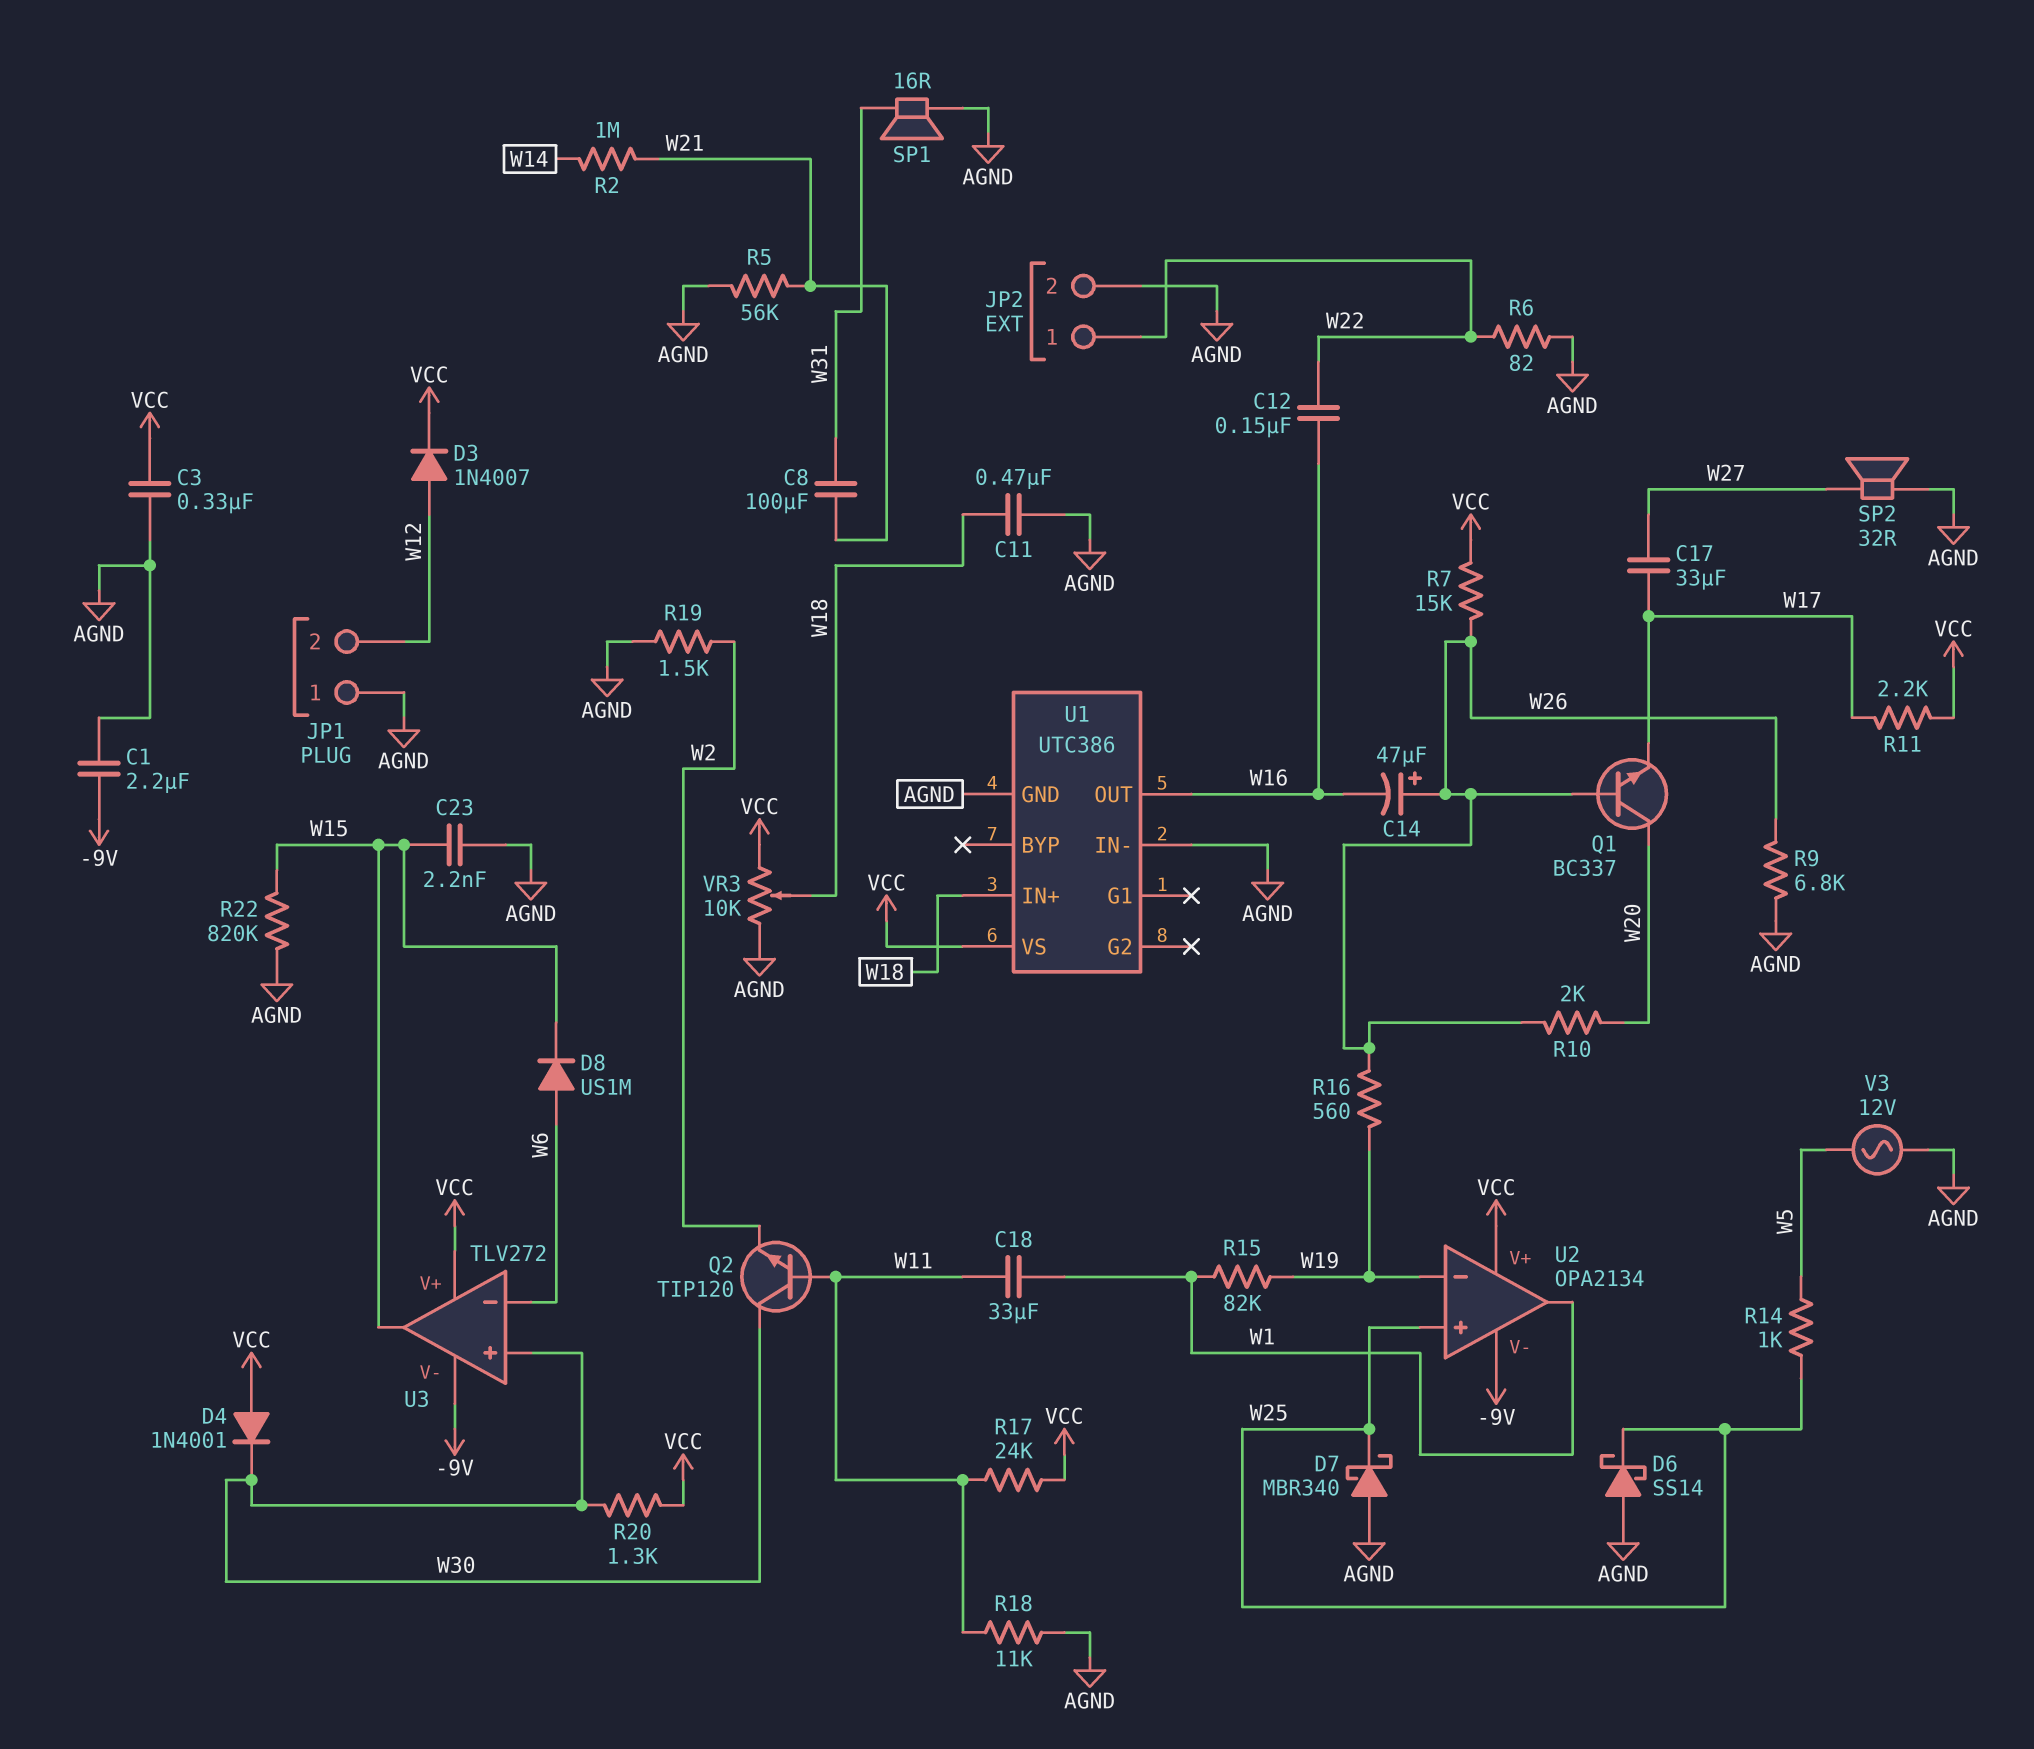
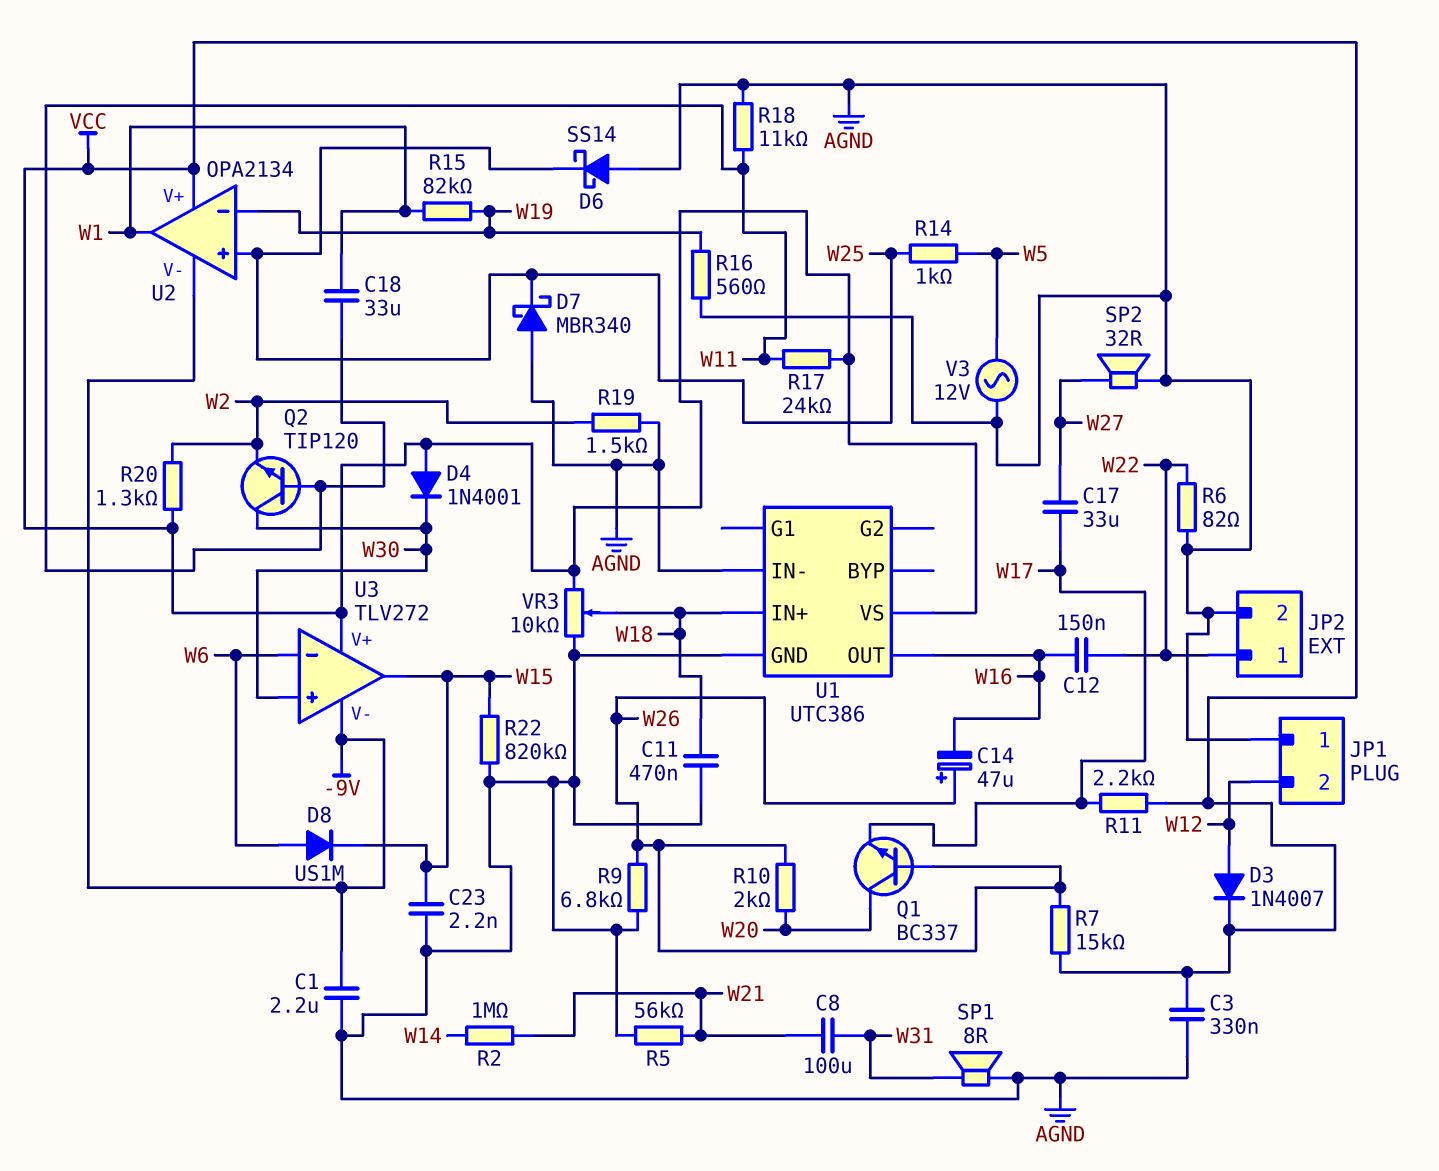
R16: 560 (W19, W26) -> 560 (AGND, W19)
R20: 1.3k (VCC, W30) -> 1.3k (VCC, W2)
SP1: speaker 16R (AGND, W31) -> speaker 8R (AGND, W31)

